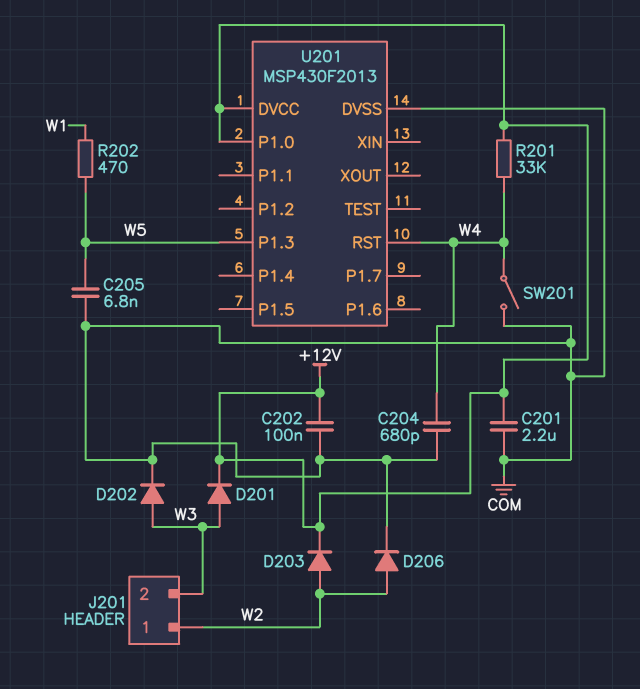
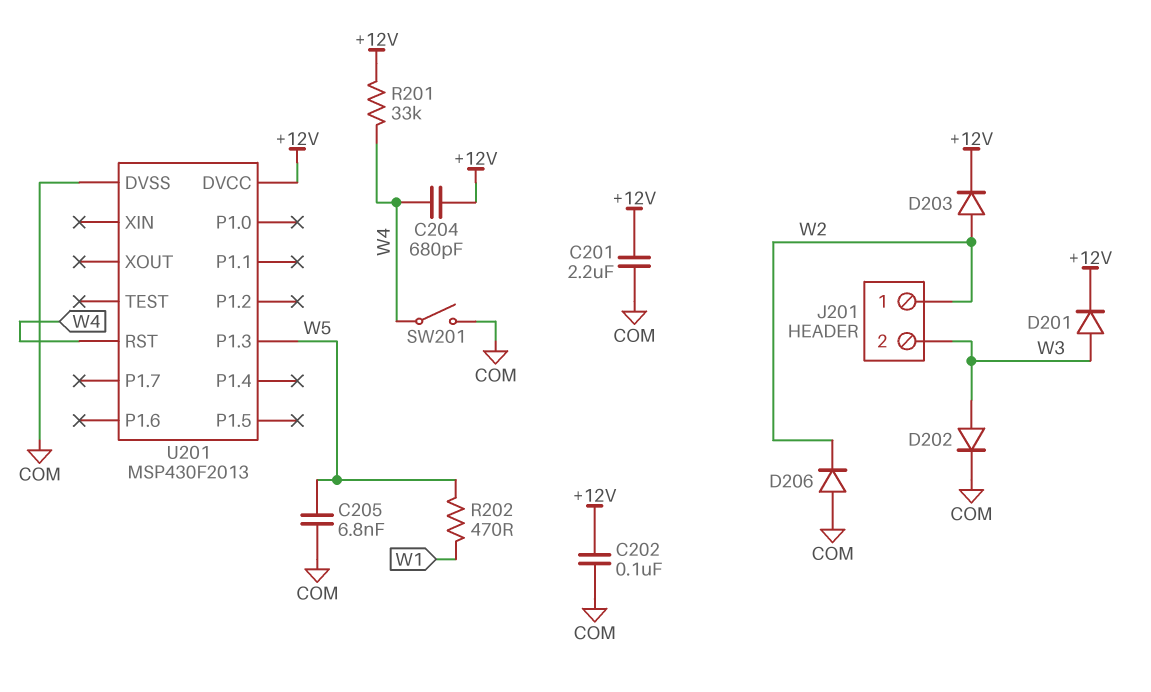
C204: 680pF (COM, W4) -> 680pF (+12V, W4)
D206: diode (A W2, K COM) -> diode (A COM, K W2)
U201 pin P1.0: +12V -> none

